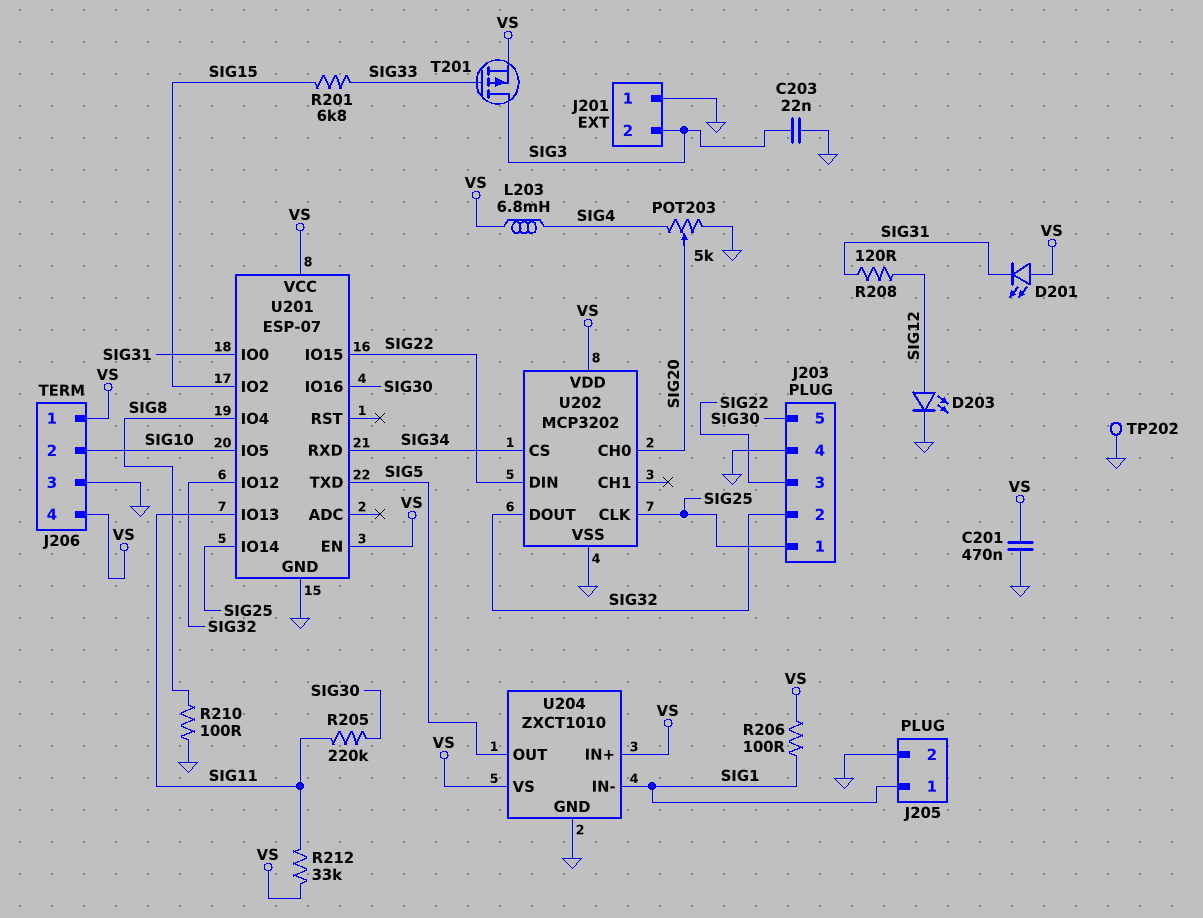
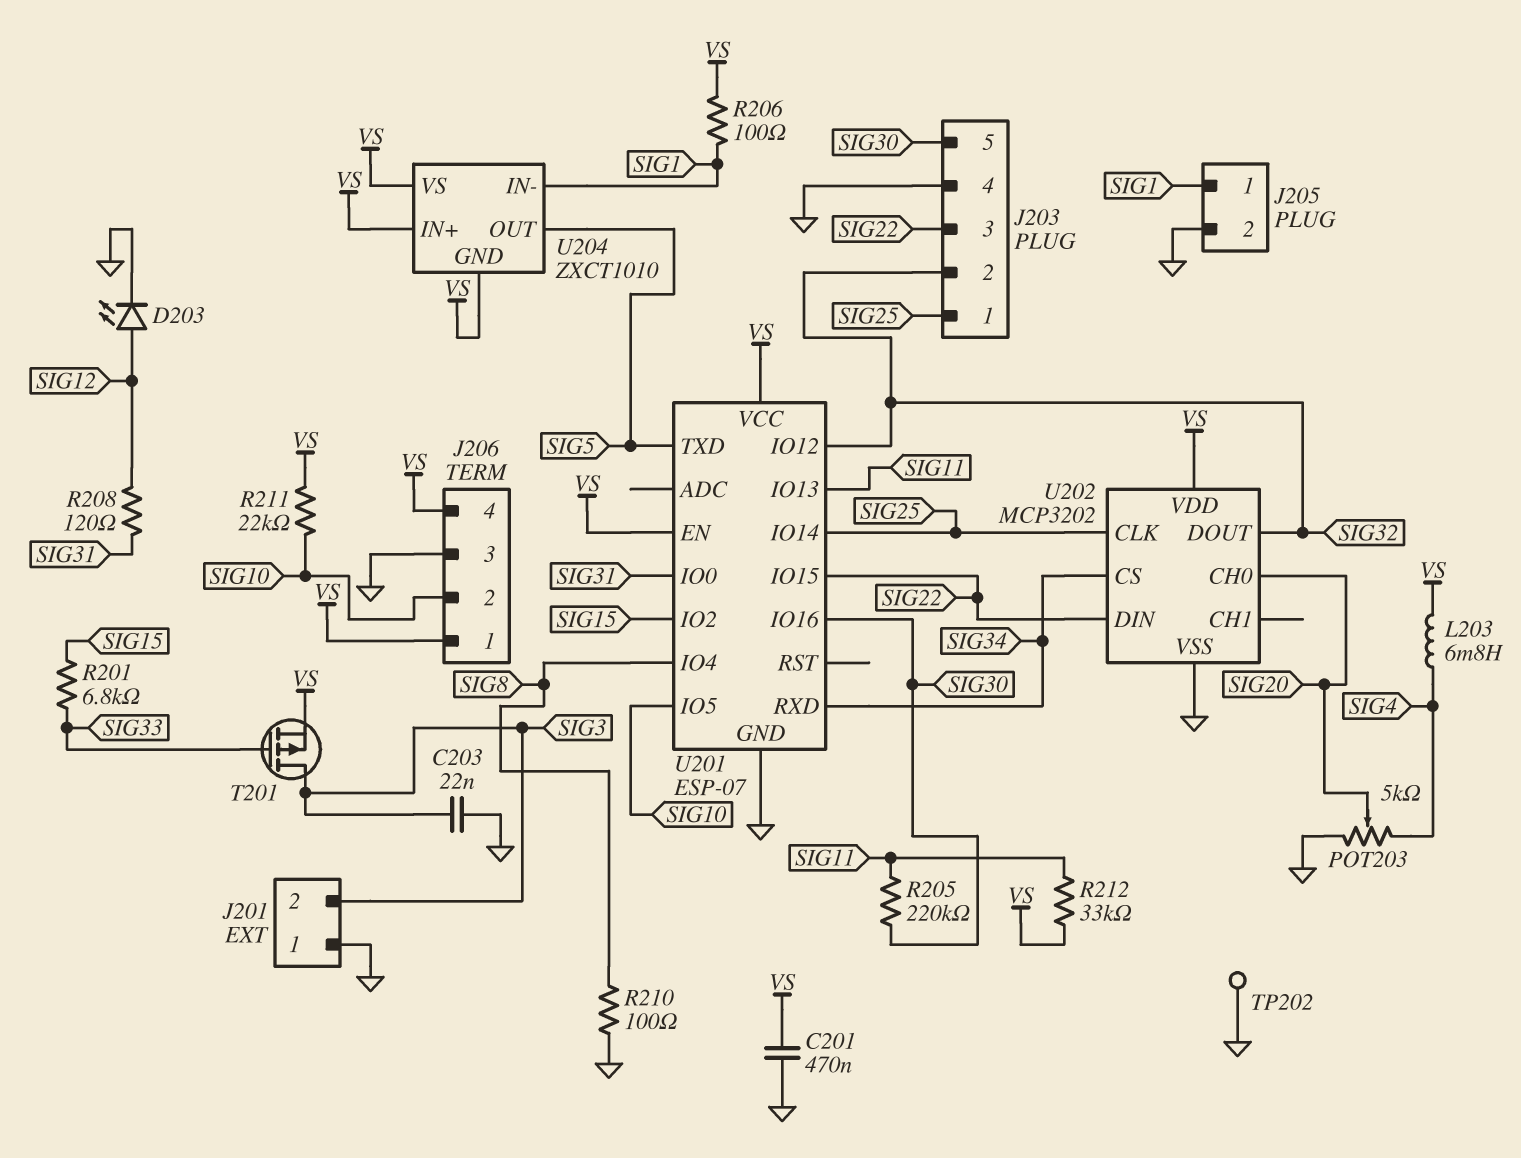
D201: LED (A VS, K SIG31) -> none
R211: none -> 22k (SIG10, VS)
U204 pin GND: GND -> VS

